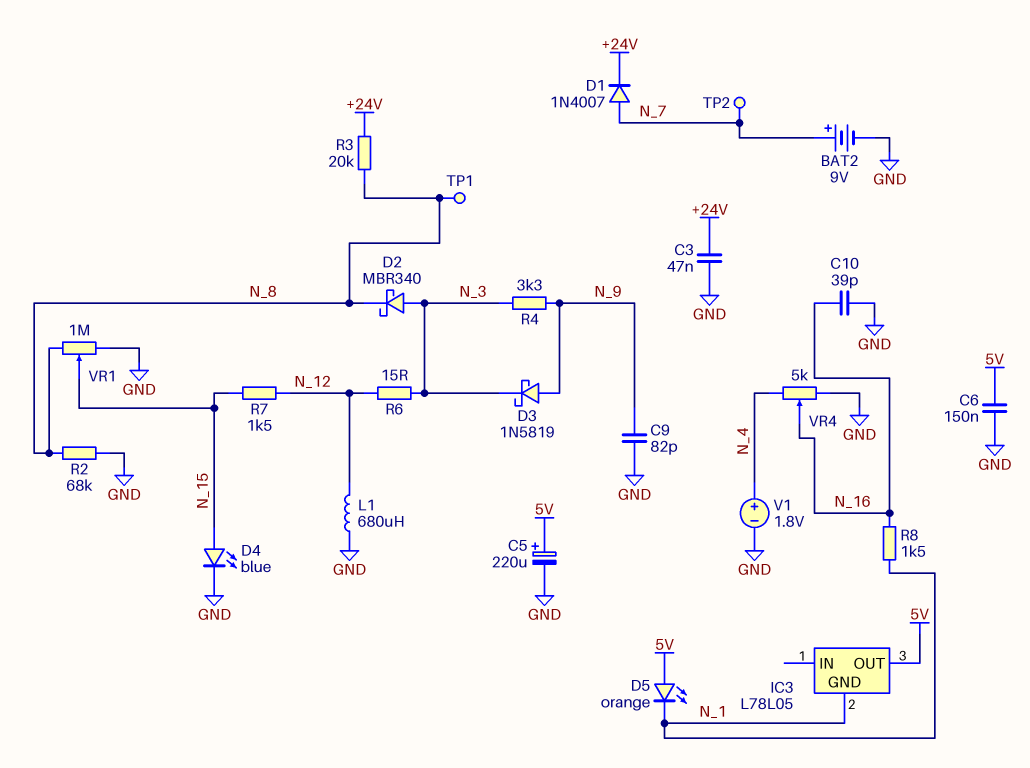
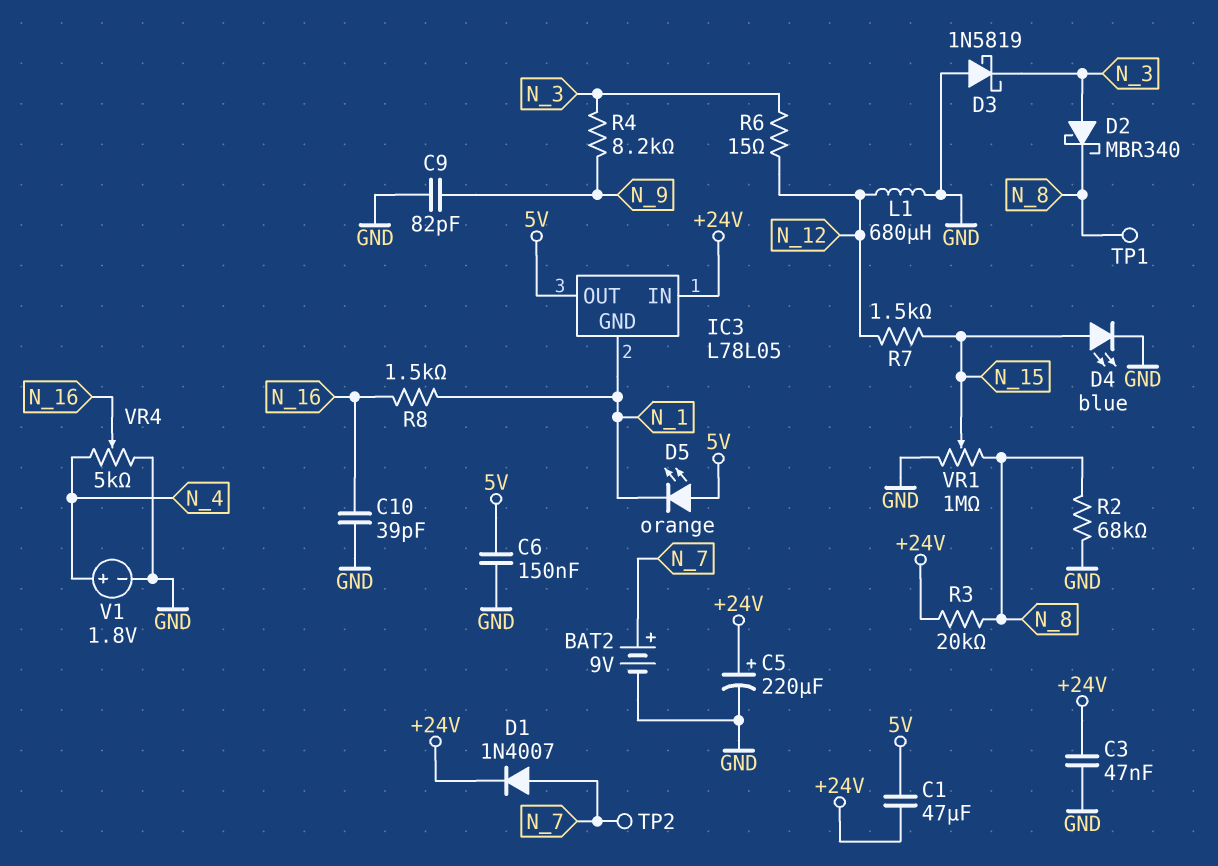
C1: none -> 47uF (+24V, 5V)
C5: 220uF (plus 5V, minus GND) -> 220uF (plus +24V, minus GND)
D3: schottky 1N5819 (A N_9, K N_3) -> schottky 1N5819 (A GND, K N_3)
IC3 pin IN: none -> +24V
R4: 3.3k (N_3, N_9) -> 8.2k (N_3, N_9)

